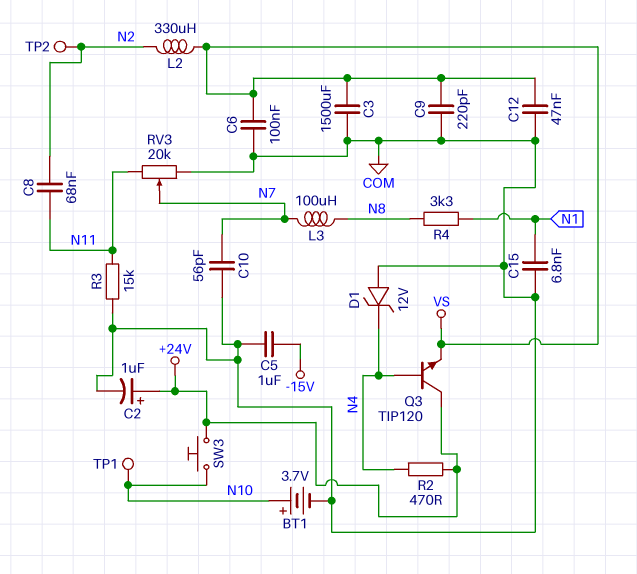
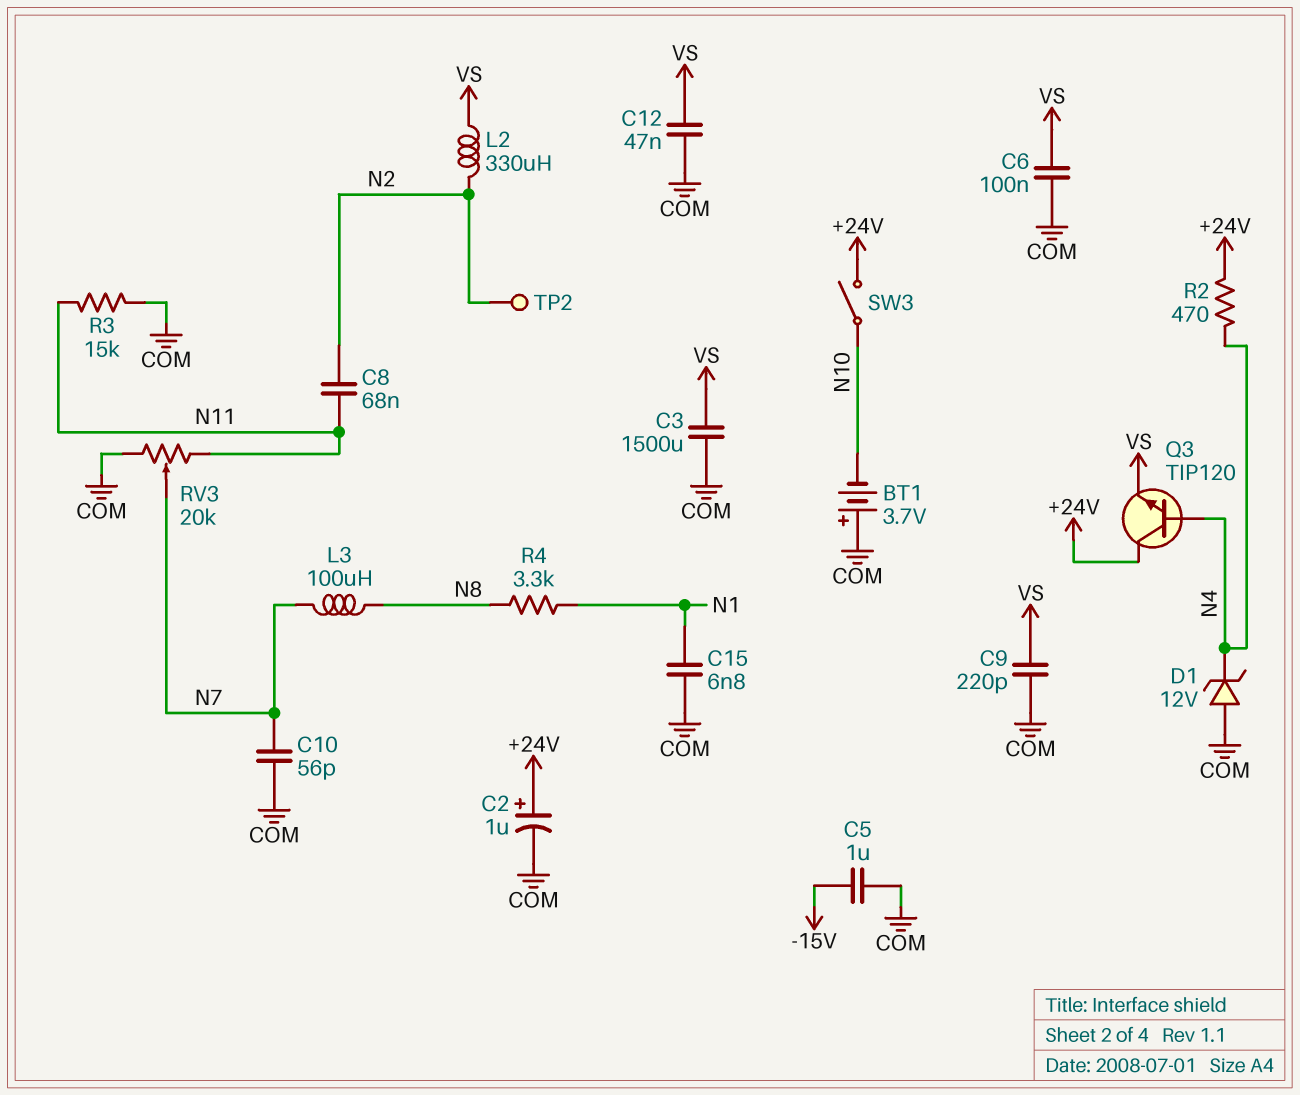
BT1: 3.7V (plus N10, minus COM) -> 3.7V (plus COM, minus N10)
SW3: button (+24V, N10) -> switch (+24V, N10)
TP1: test point (N10) -> none

